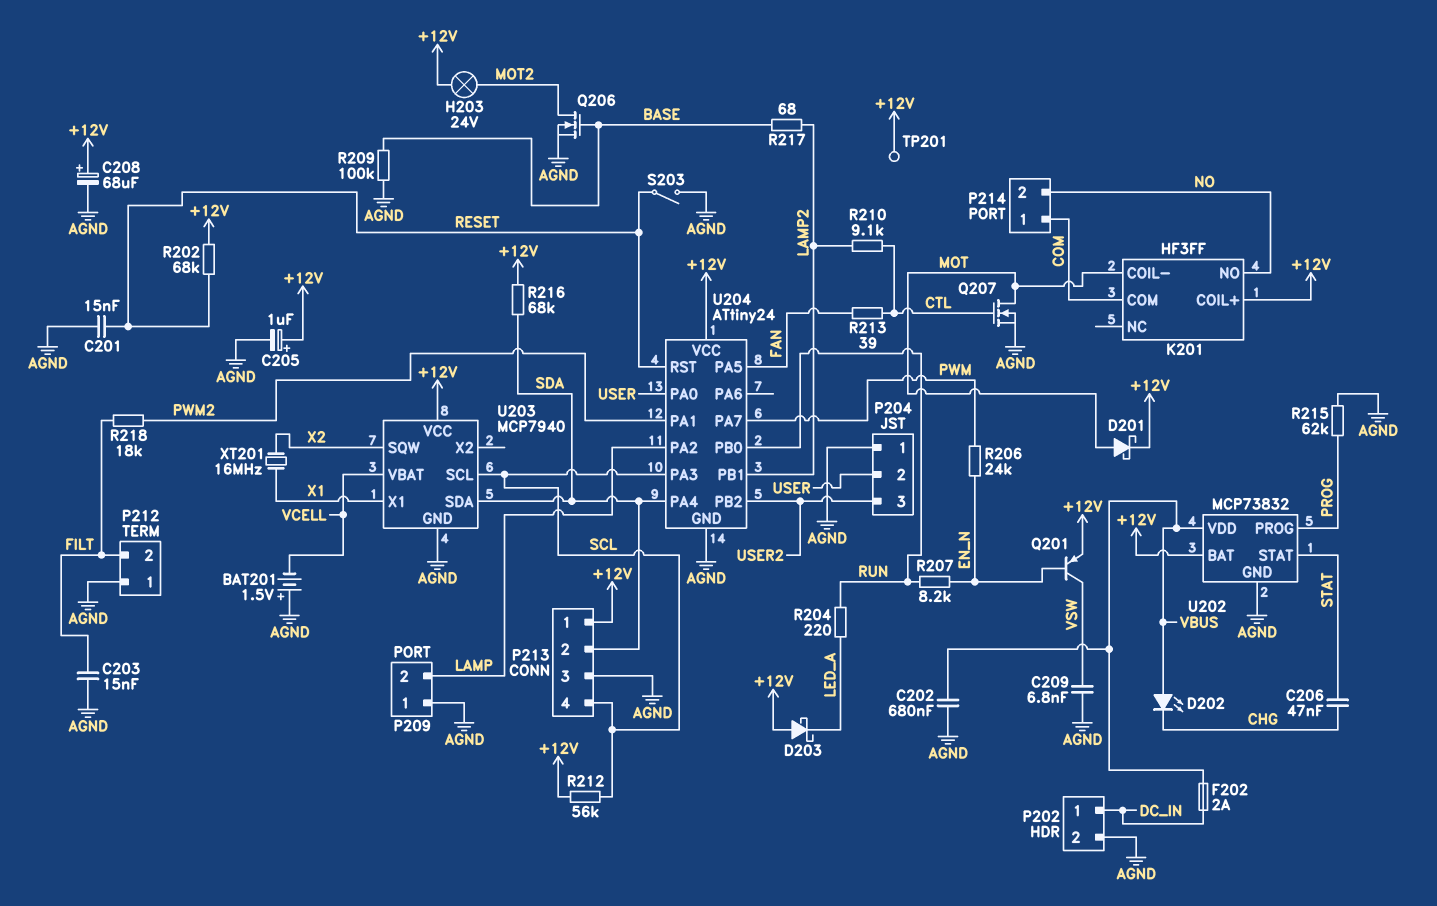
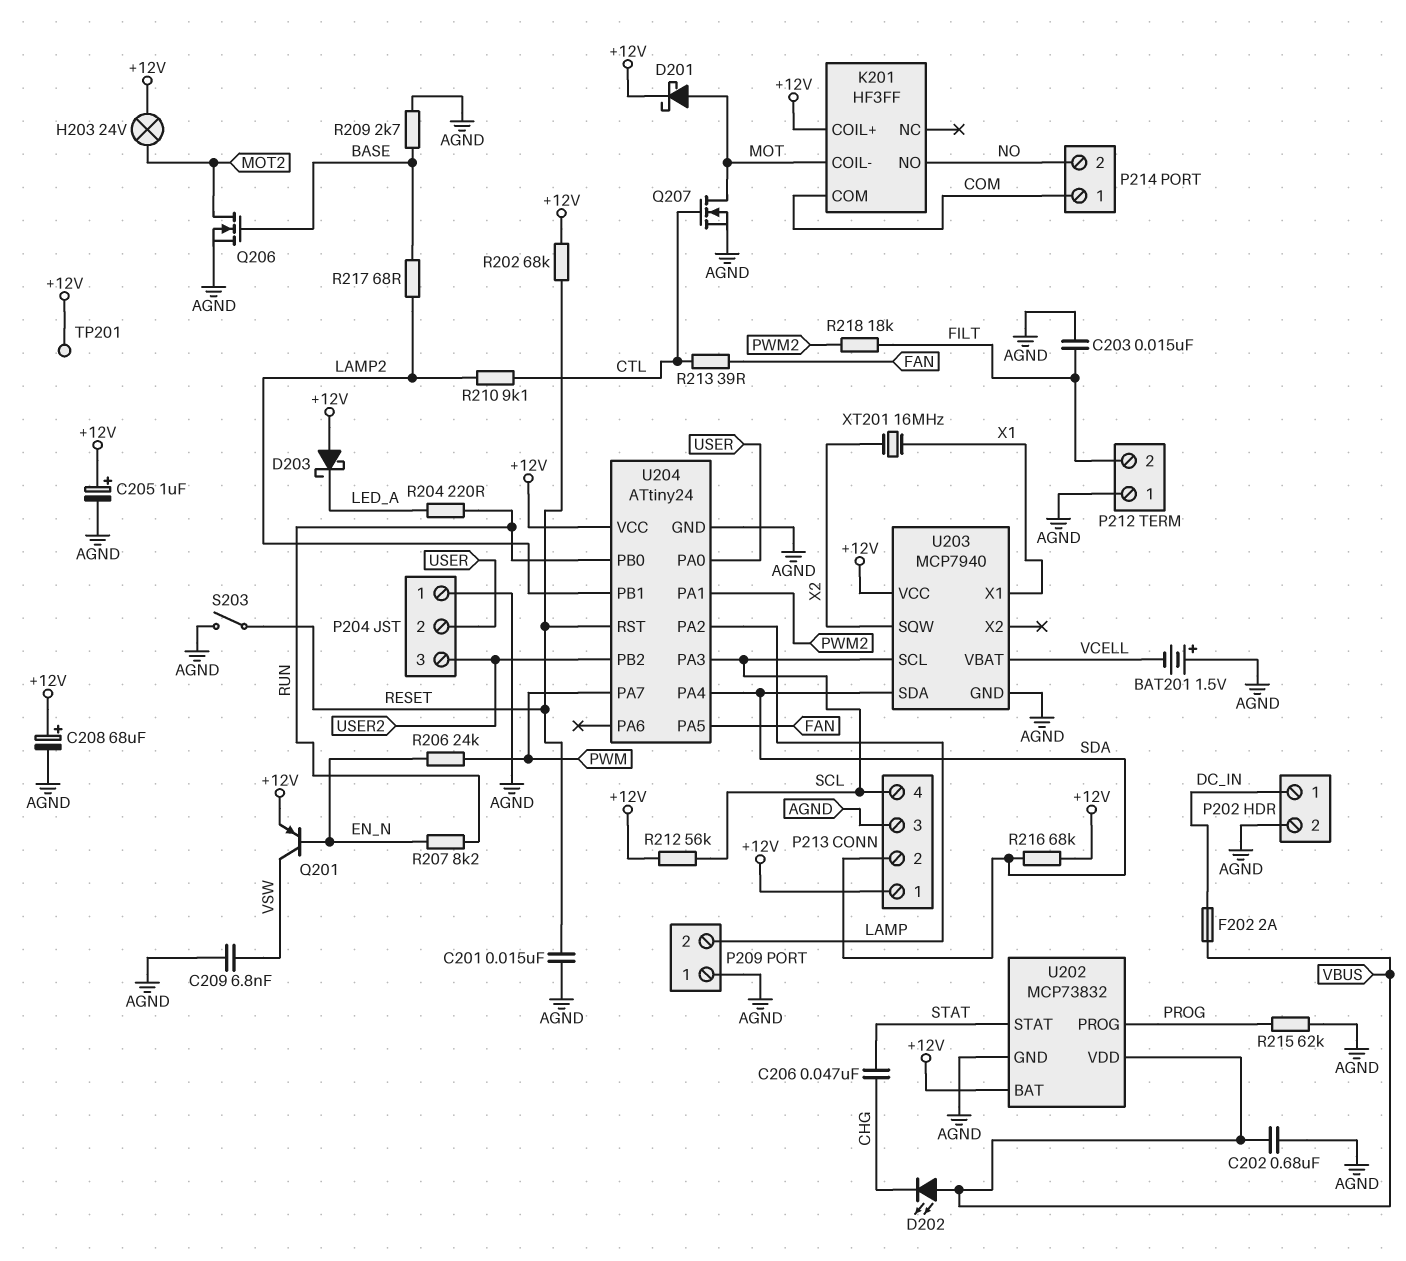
R209: 100k (AGND, BASE) -> 2.7k (AGND, BASE)

